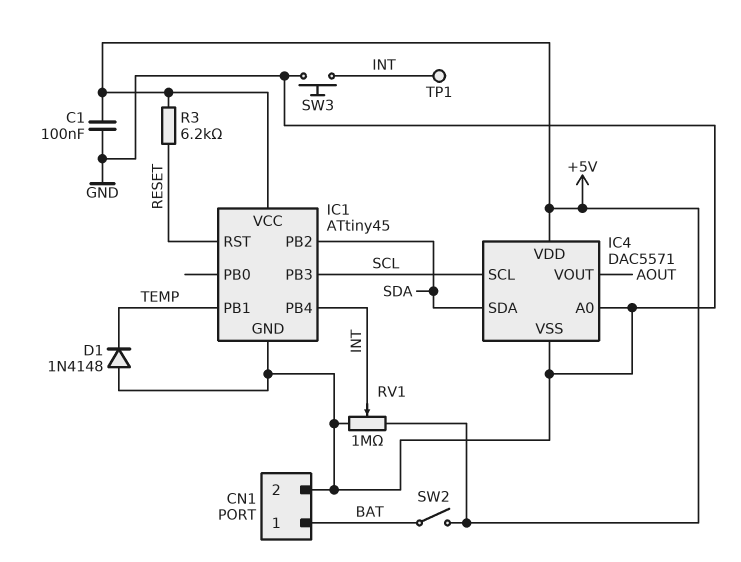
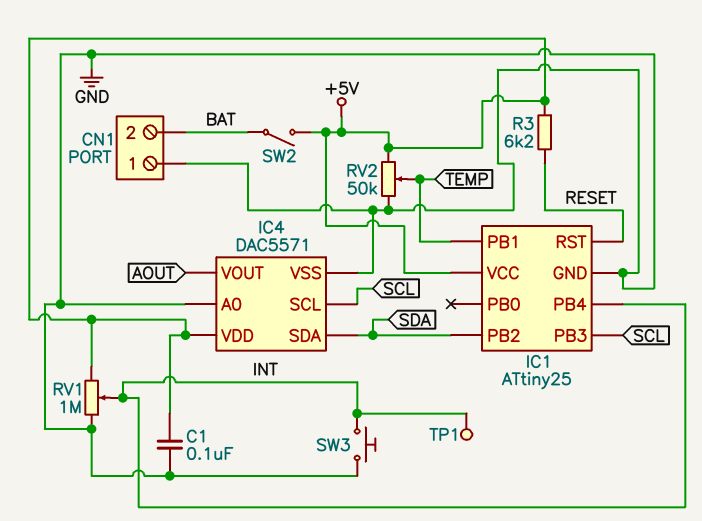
CN1 pin 1: BAT -> GND
CN1 pin 2: GND -> BAT
D1: diode 1N4148 (A GND, K TEMP) -> none
IC1: ATtiny45 -> ATtiny25
RV2: none -> 50k (+5V, GND, wiper TEMP)

